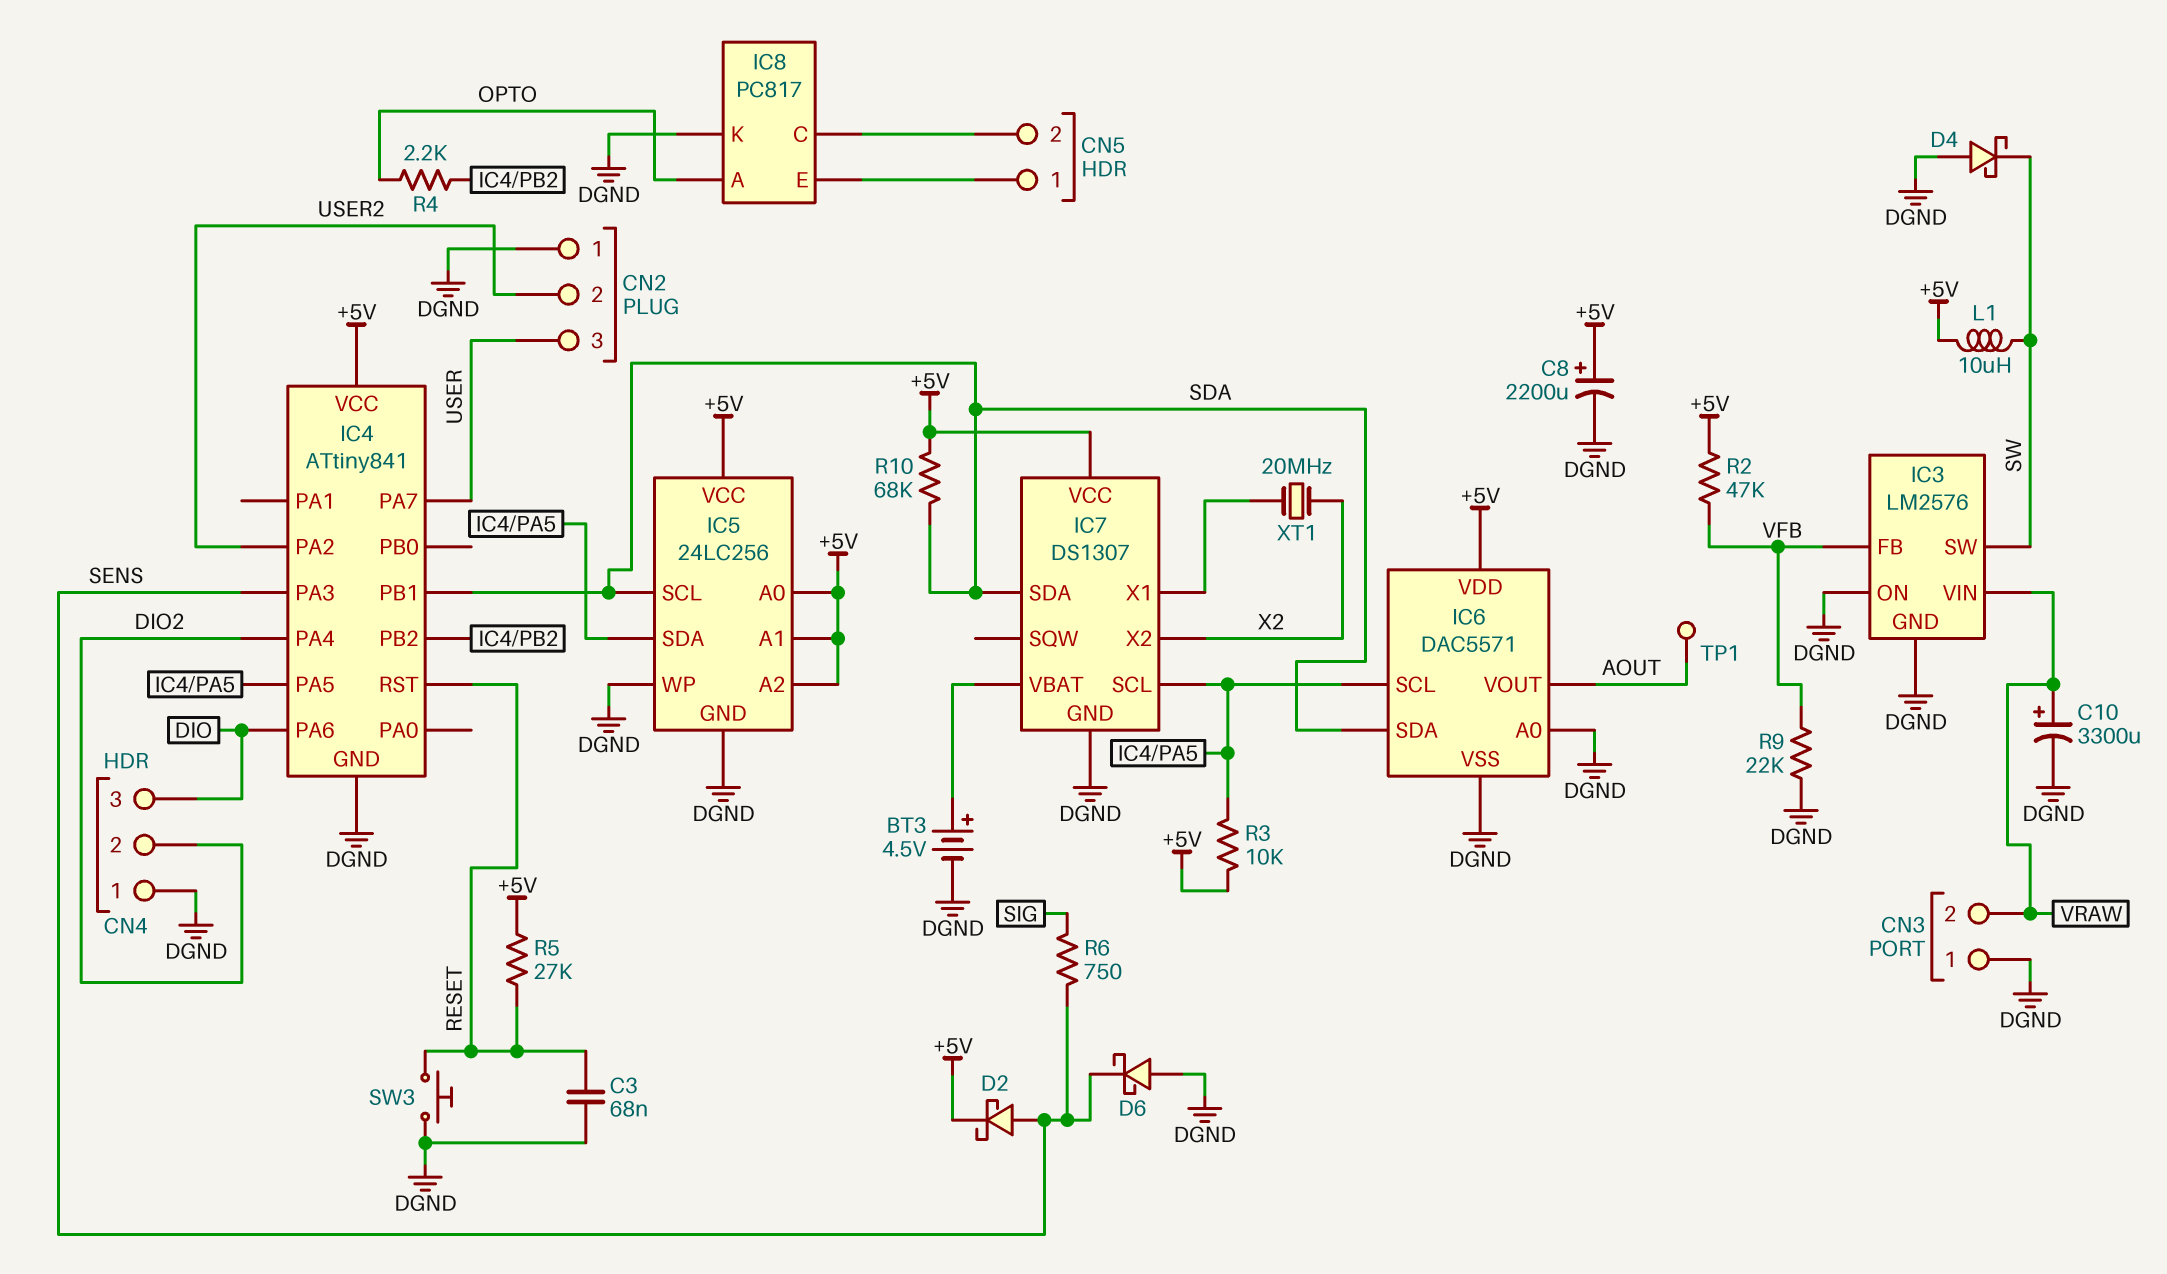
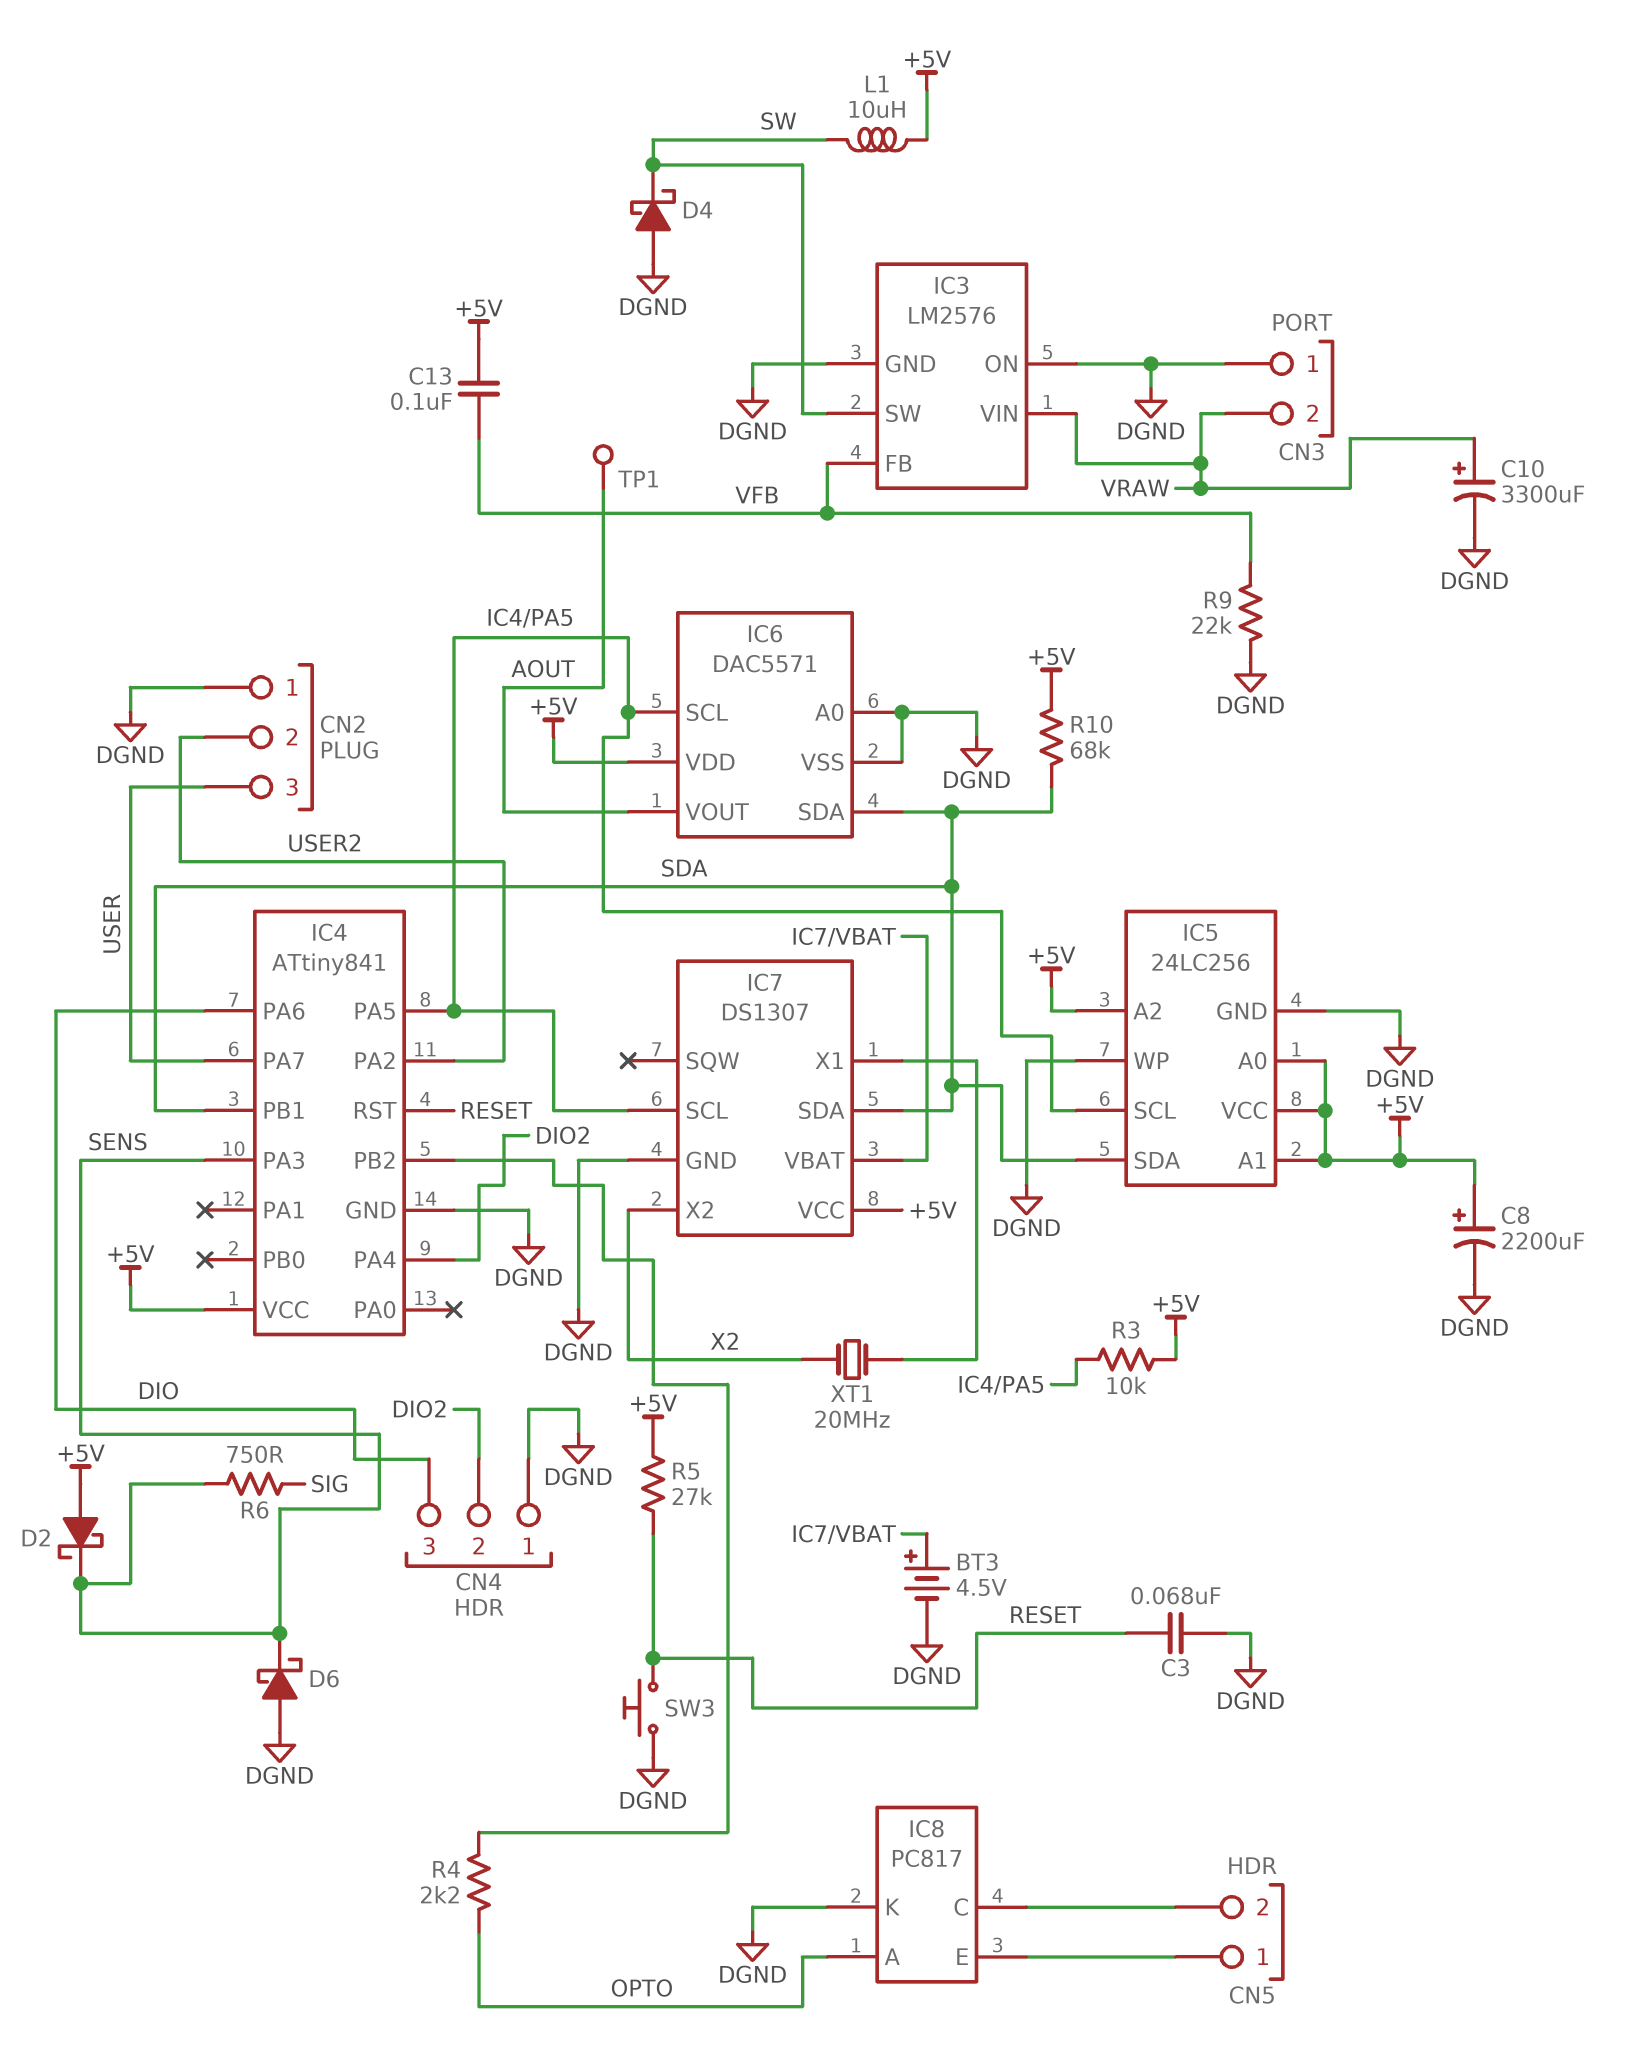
C13: none -> 100nF (+5V, VFB)
D2: schottky (A SENS, K +5V) -> schottky (A +5V, K SENS)
IC5 pin SCL: SDA -> IC4/PA5
IC5 pin SDA: IC4/PA5 -> SDA
R2: 47k (+5V, VFB) -> none

